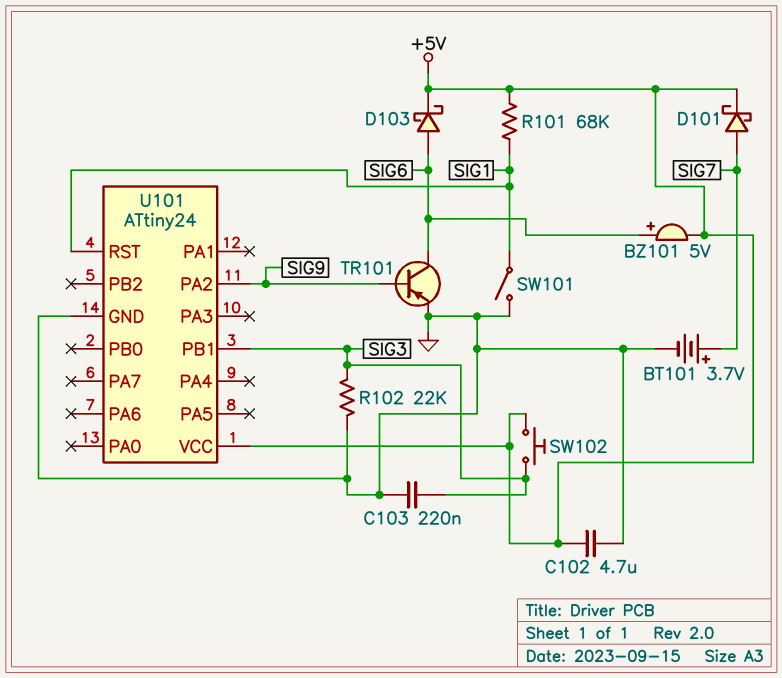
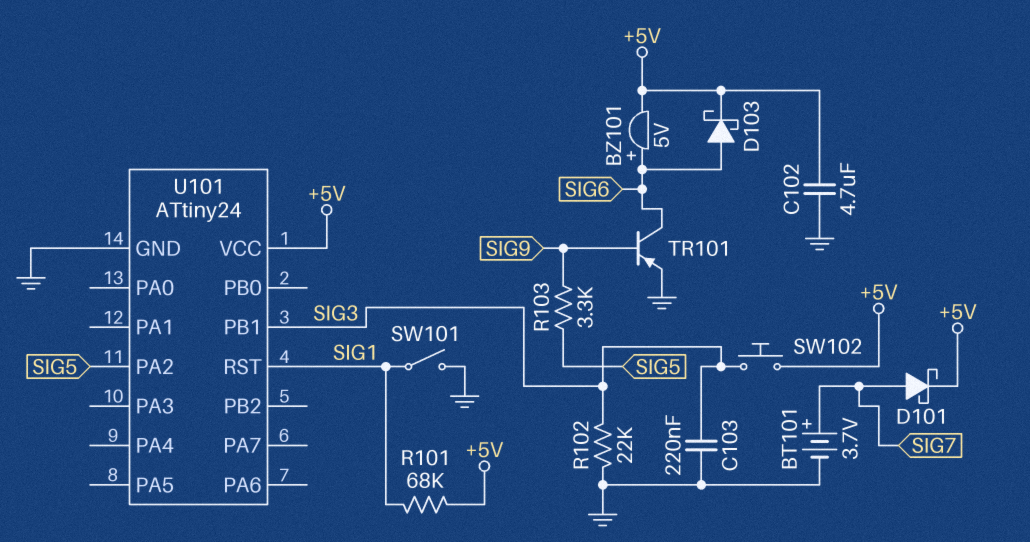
R103: none -> 3.3k (SIG5, SIG9)
U101 pin PA2: SIG9 -> SIG5

